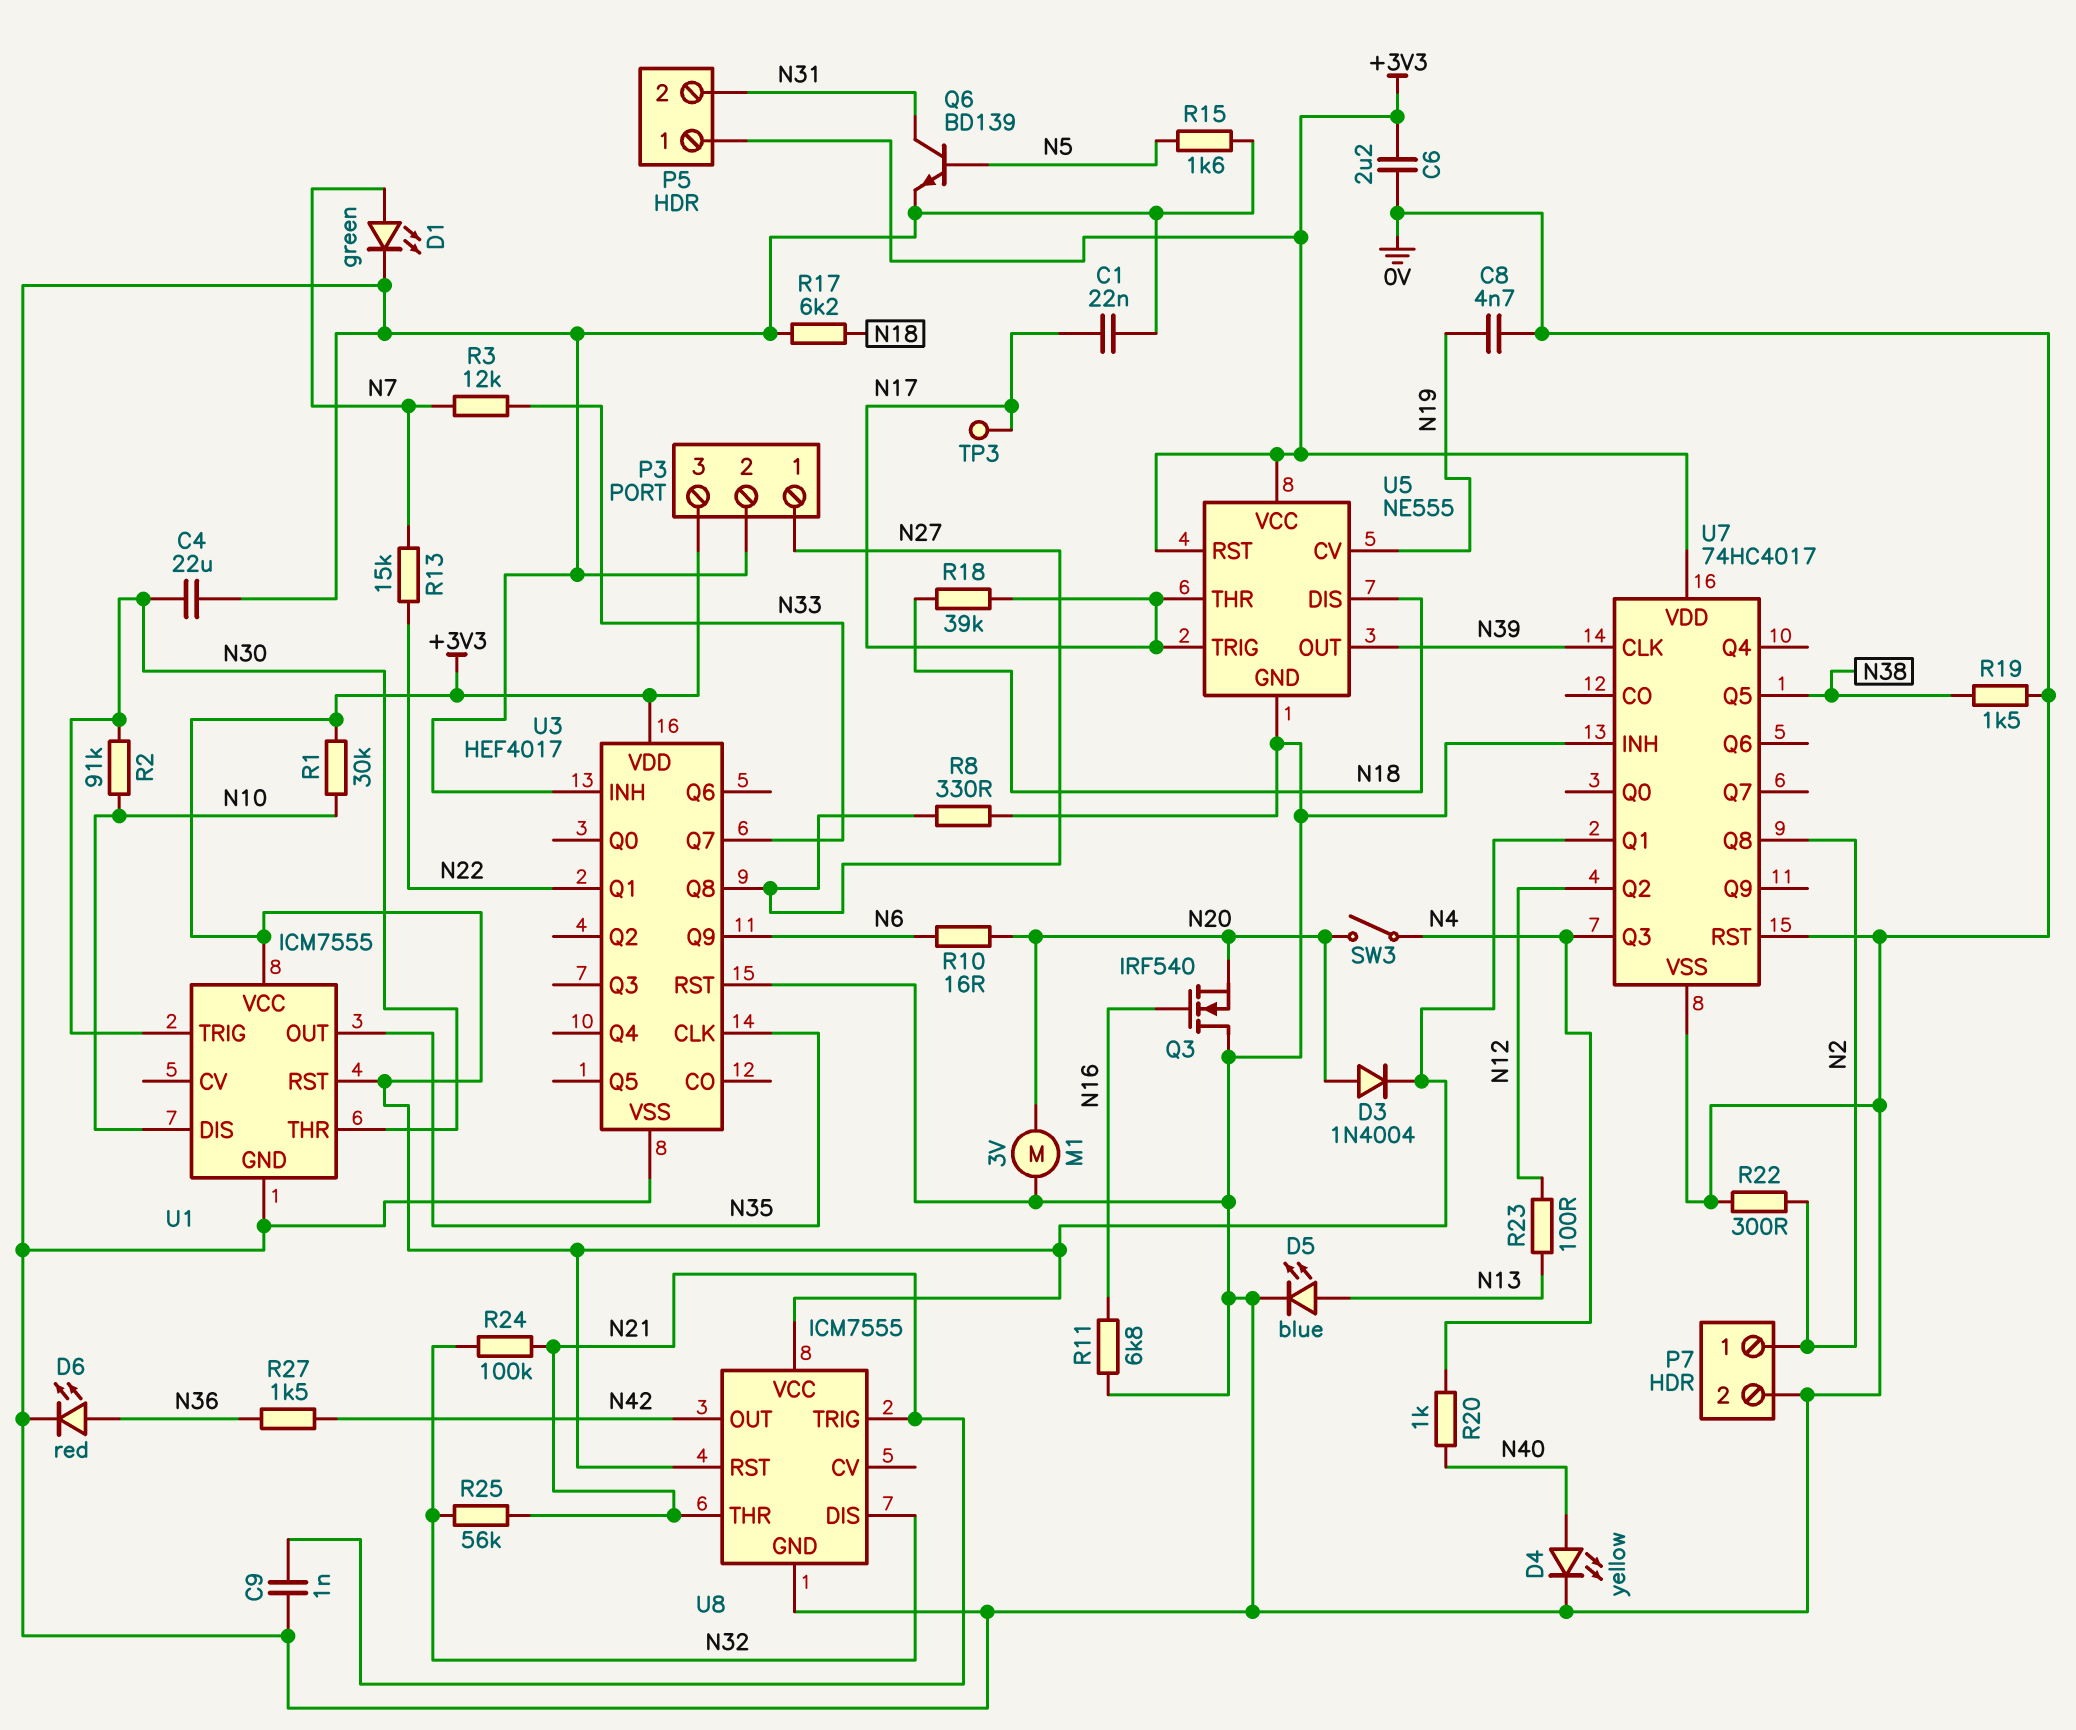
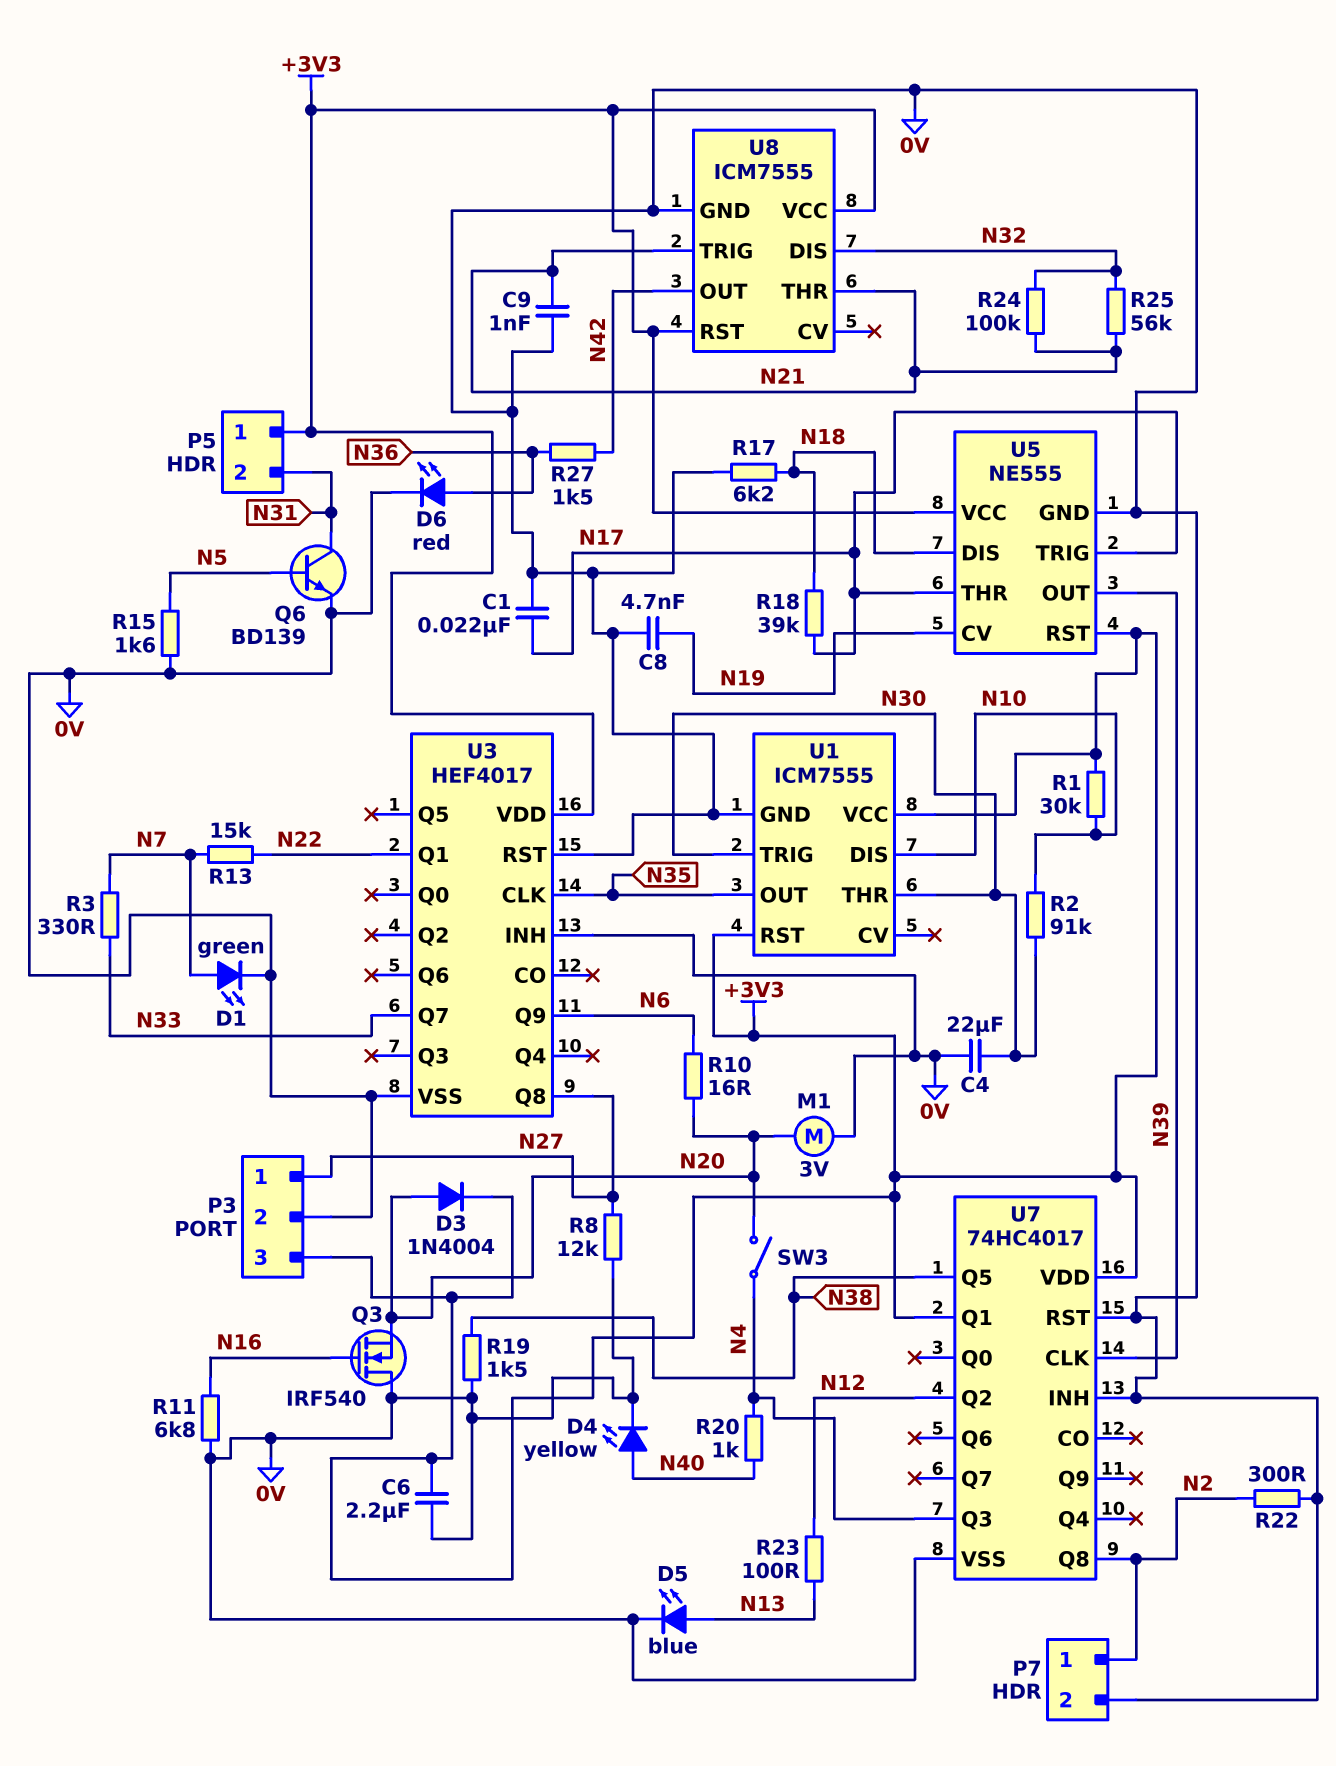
R3: 12k (N7, N33) -> 330 (N7, N33)
R8: 330 (0V, N27) -> 12k (0V, N27)
TP3: test point (N17) -> none

